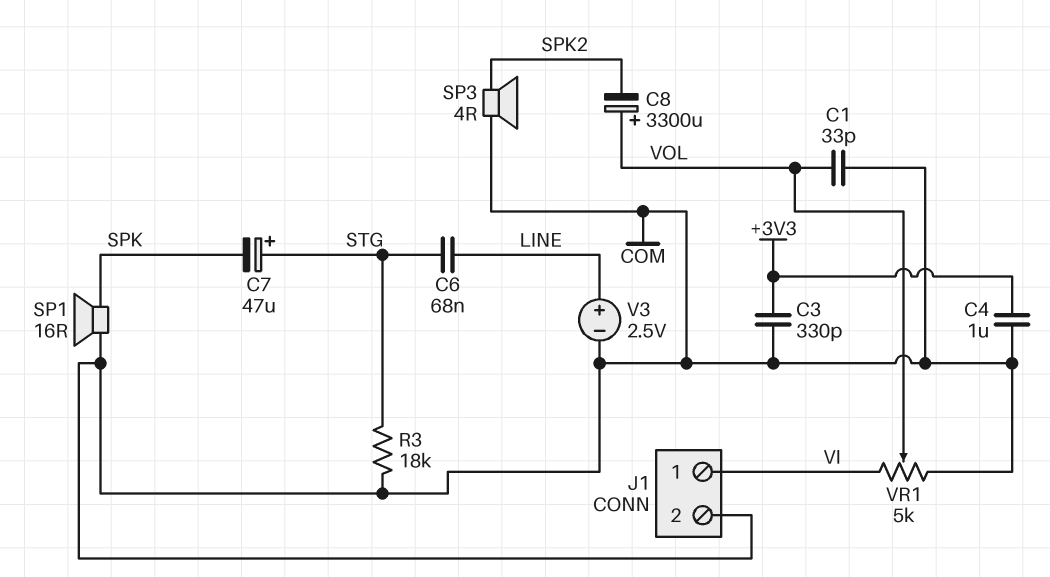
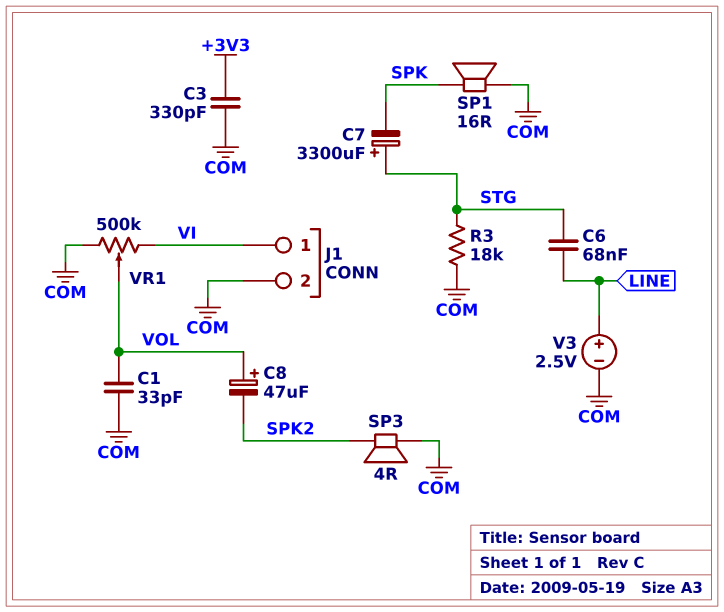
C4: 1uF (+3V3, COM) -> none
C7: 47uF (plus STG, minus SPK) -> 3300uF (plus STG, minus SPK)
C8: 3300uF (plus VOL, minus SPK2) -> 47uF (plus VOL, minus SPK2)
VR1: 5k (COM, VI, wiper VOL) -> 500k (COM, VI, wiper VOL)

